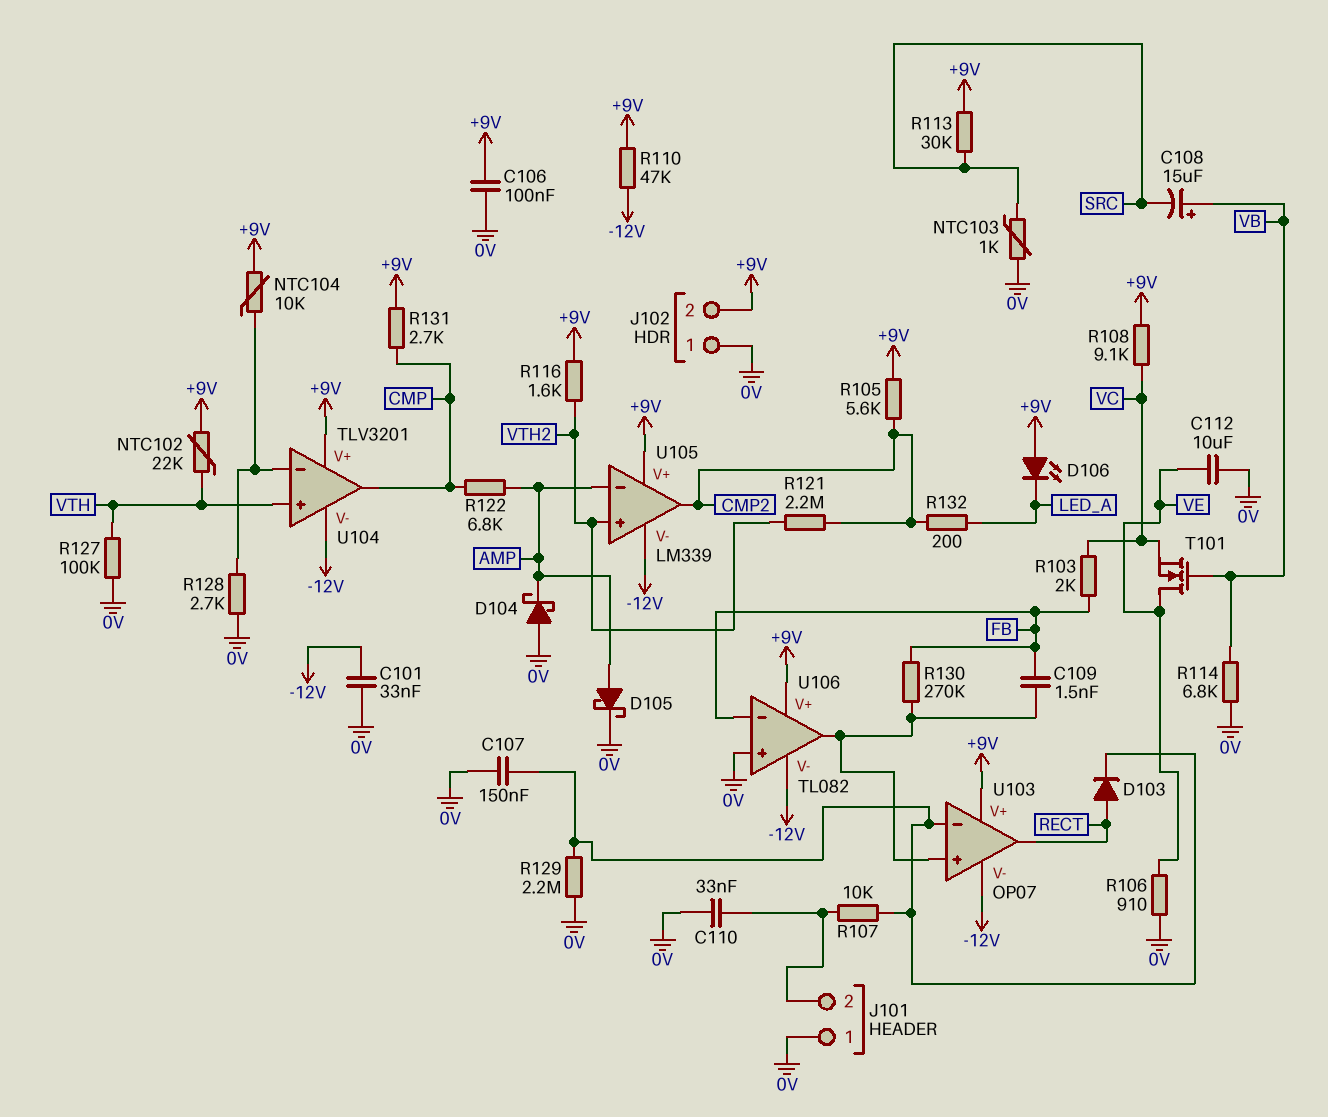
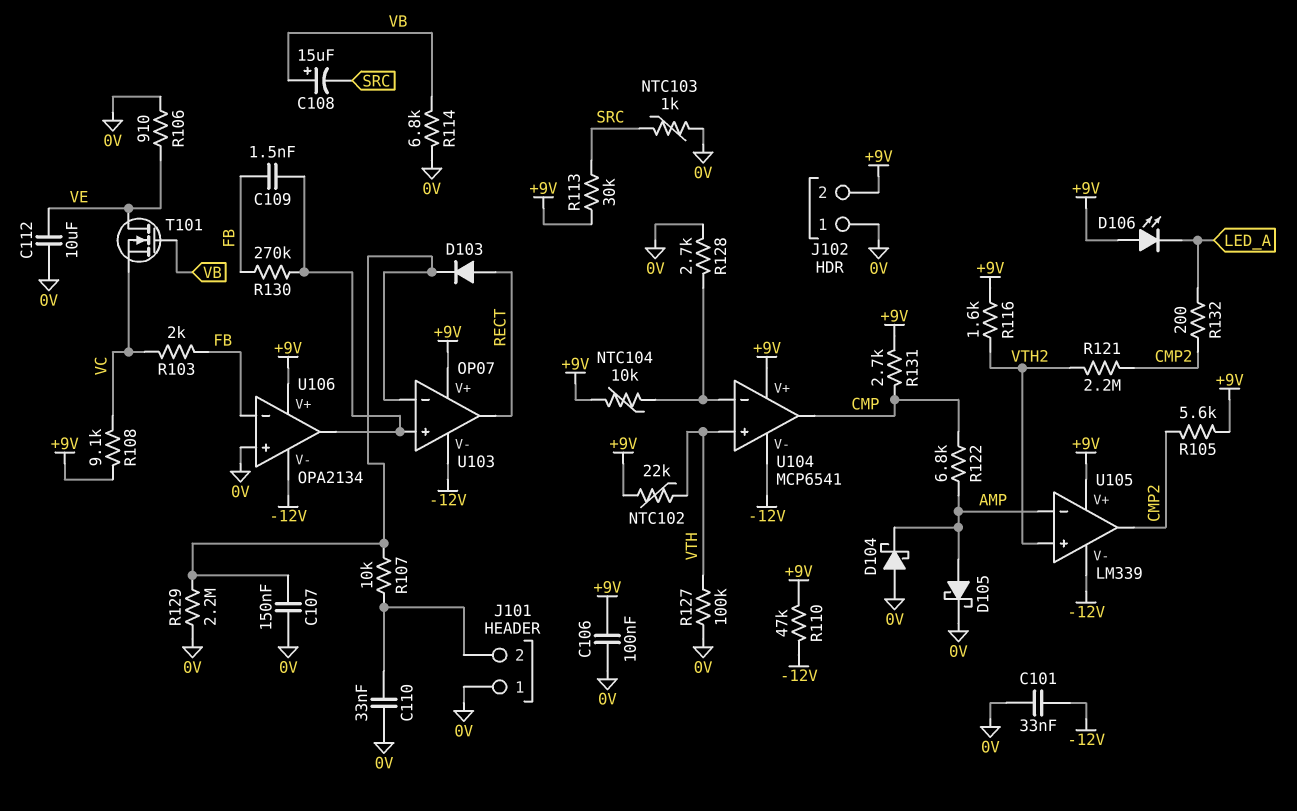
U104: TLV3201 -> MCP6541
U106: TL082 -> OPA2134

